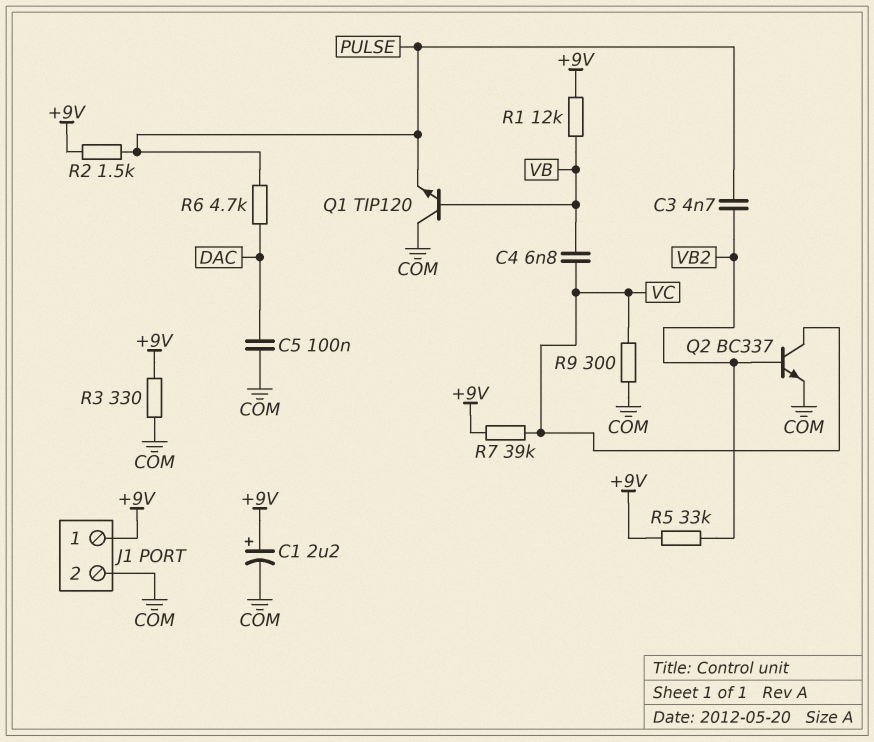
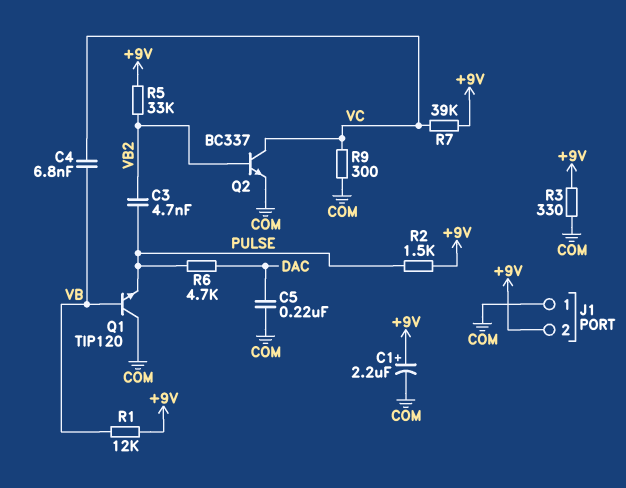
C5: 100nF (COM, DAC) -> 220nF (COM, DAC)
J1 pin 1: +9V -> COM
J1 pin 2: COM -> +9V

